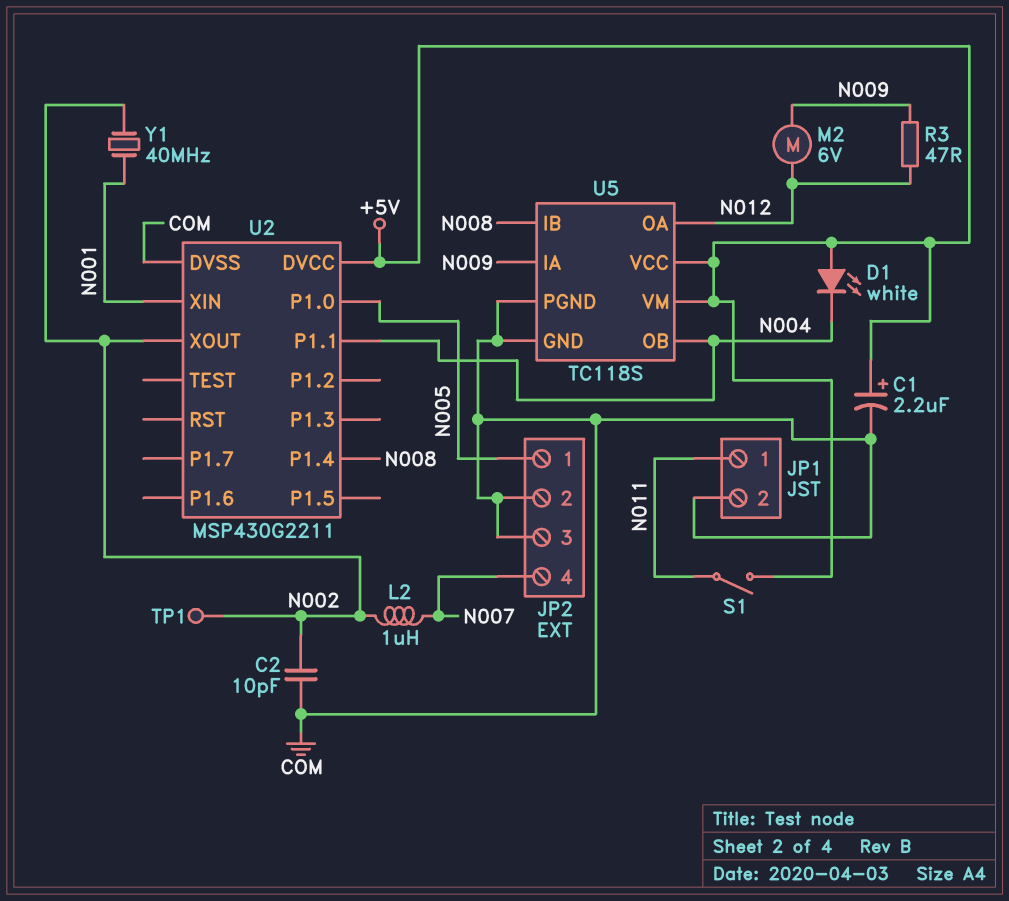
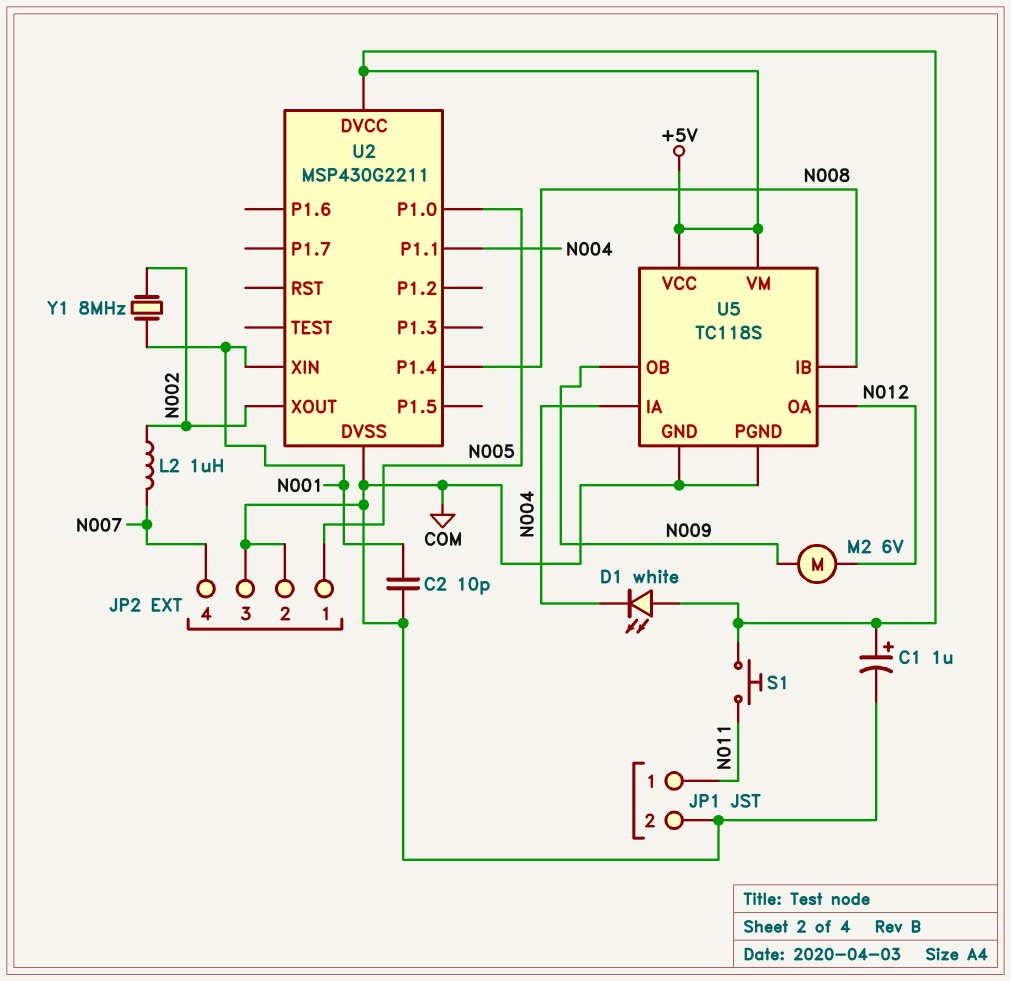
C1: 2.2uF (plus +5V, minus COM) -> 1uF (plus +5V, minus COM)
C2: 10pF (COM, N002) -> 10pF (COM, N001)
R3: 47 (N009, N012) -> none
S1: switch (+5V, N011) -> button (+5V, N011)
TP1: test point (N002) -> none
U5 pin IA: N009 -> N004
U5 pin OB: N004 -> N009
Y1: 40MHz (N001, N002) -> 8MHz (N001, N002)

